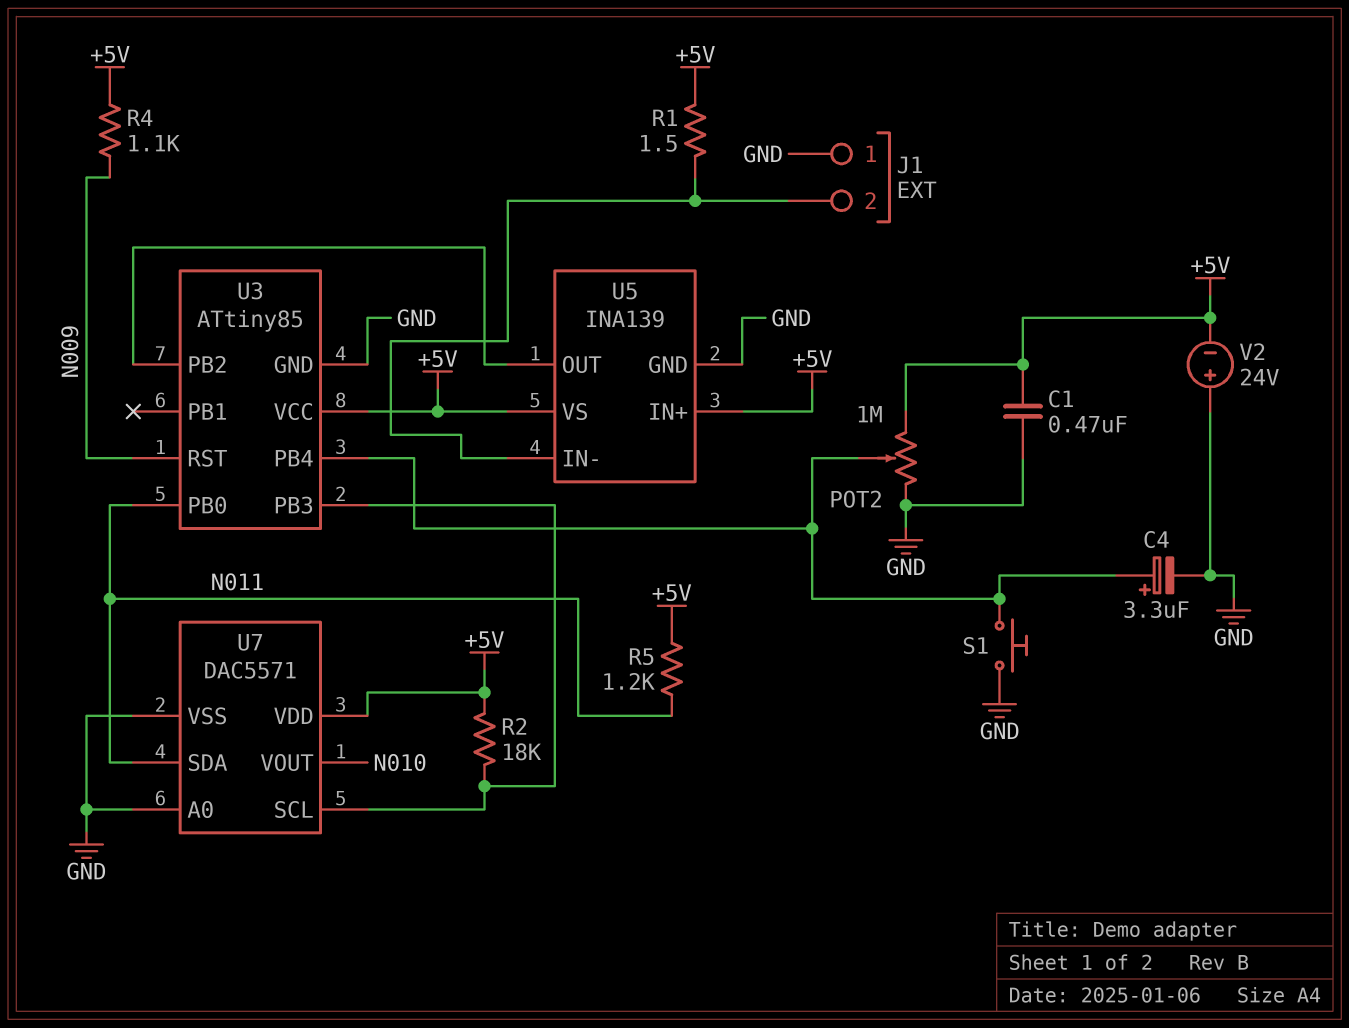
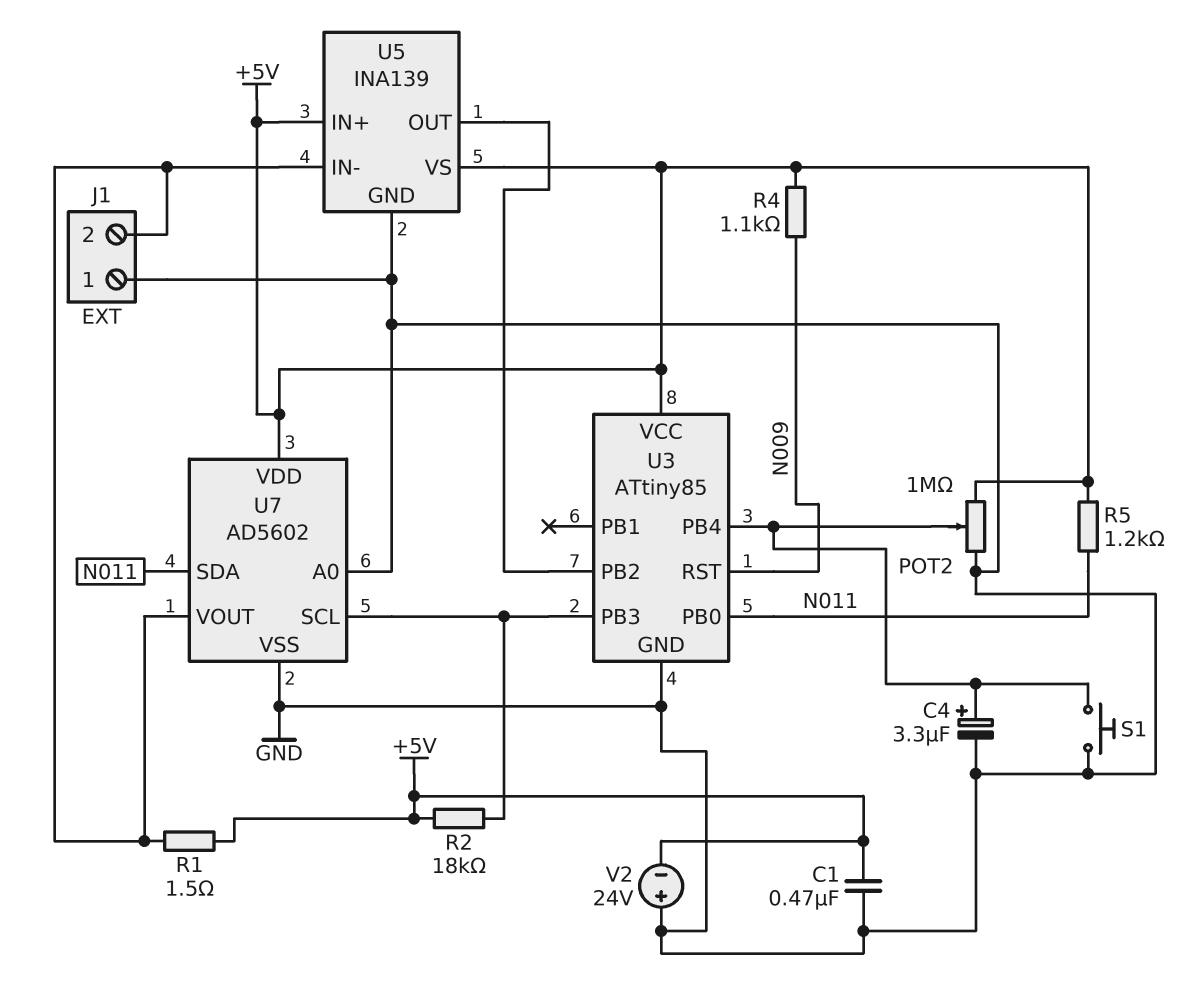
U7: DAC5571 -> AD5602
U7 pin VOUT: N010 -> J1/2

